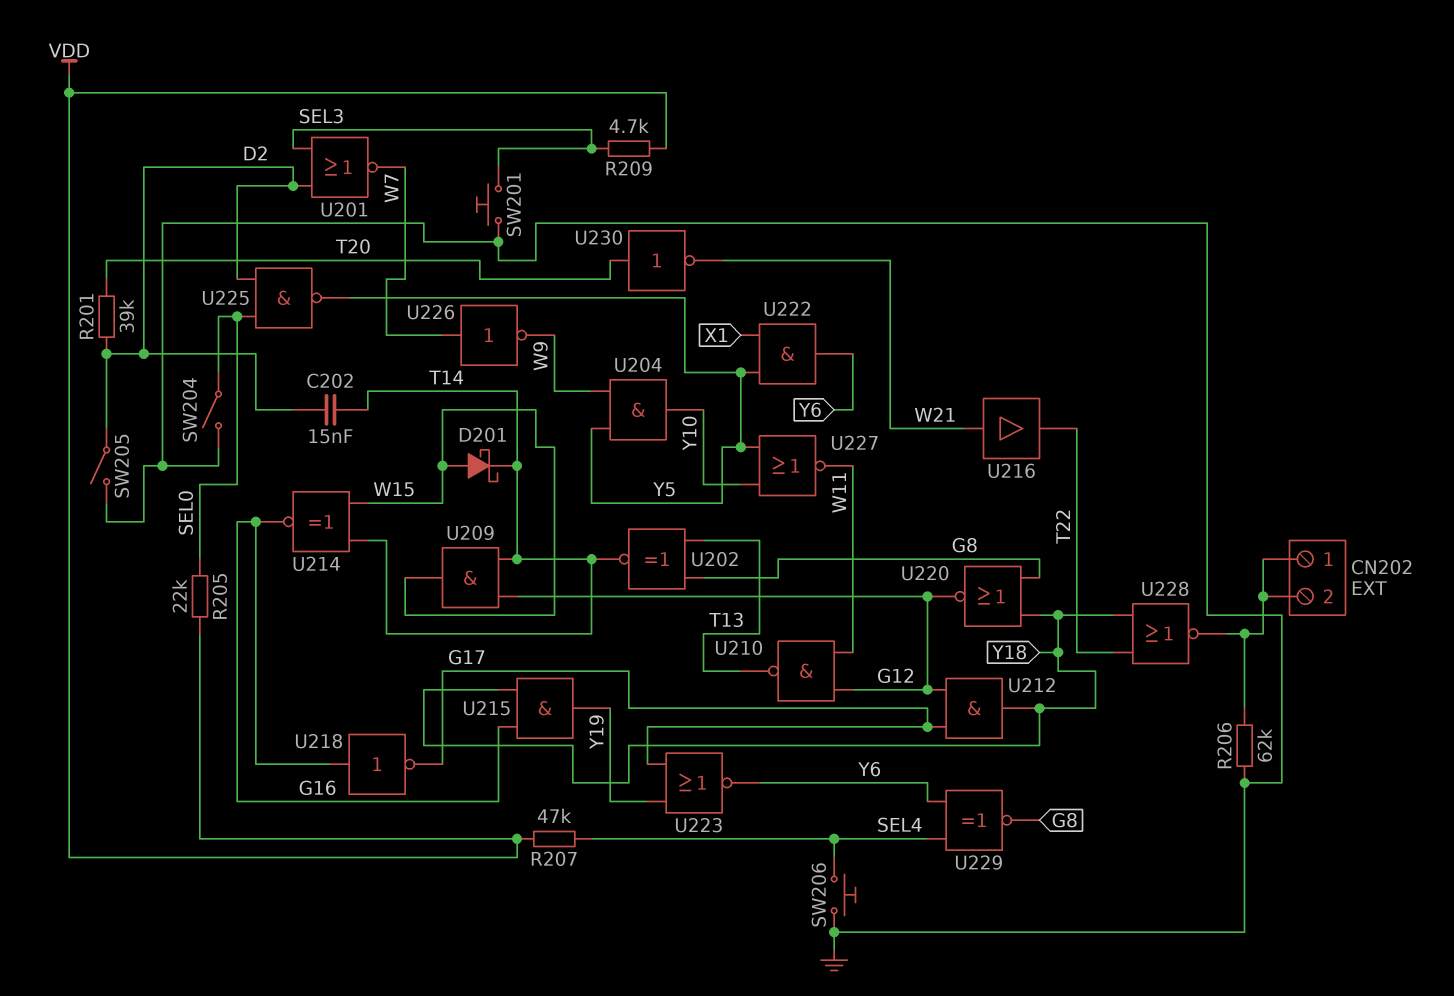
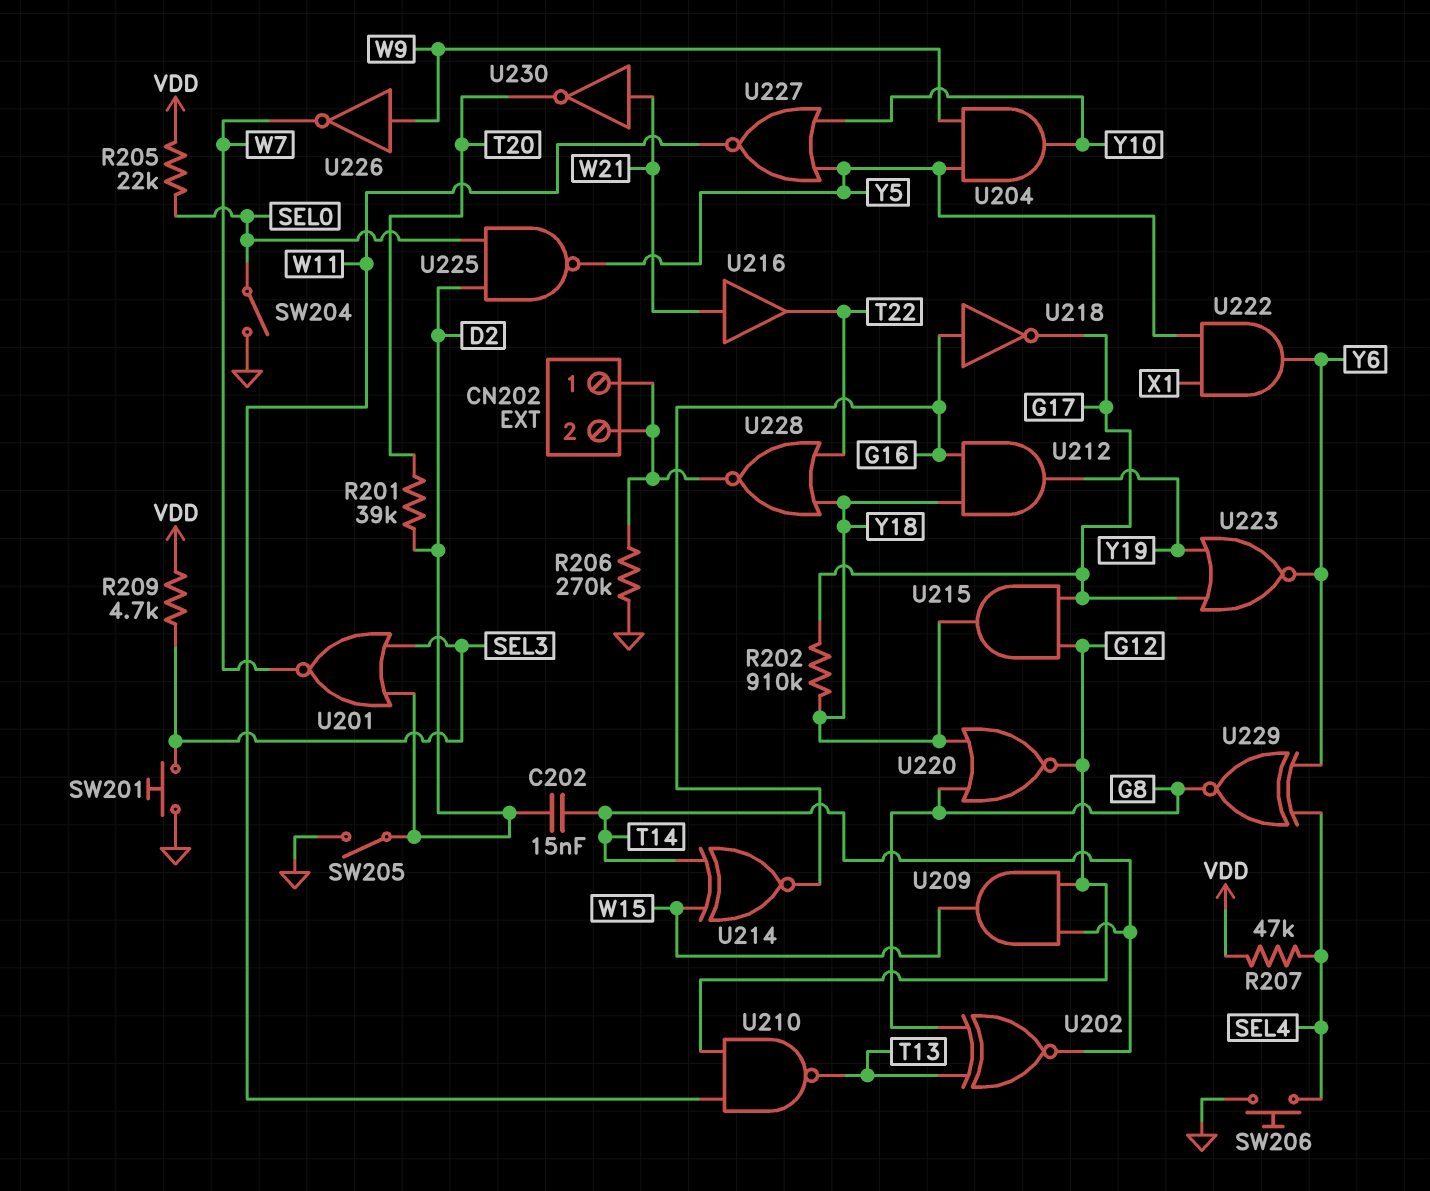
D201: schottky (A W15, K T14) -> none
R202: none -> 910k (G17, Y18)
R206: 62k (CN202/1, GND) -> 270k (CN202/1, GND)
U212: AND (in G12, in G17, out Y18) -> AND (in G16, in Y18, out Y19)
U215: AND (in G16, in Y18, out Y19) -> AND (in G12, in G17, out Y18)
U226: NOT (in W7, out W9) -> NOT (in W9, out W7)
U230: NOT (in T20, out W21) -> NOT (in W21, out T20)

